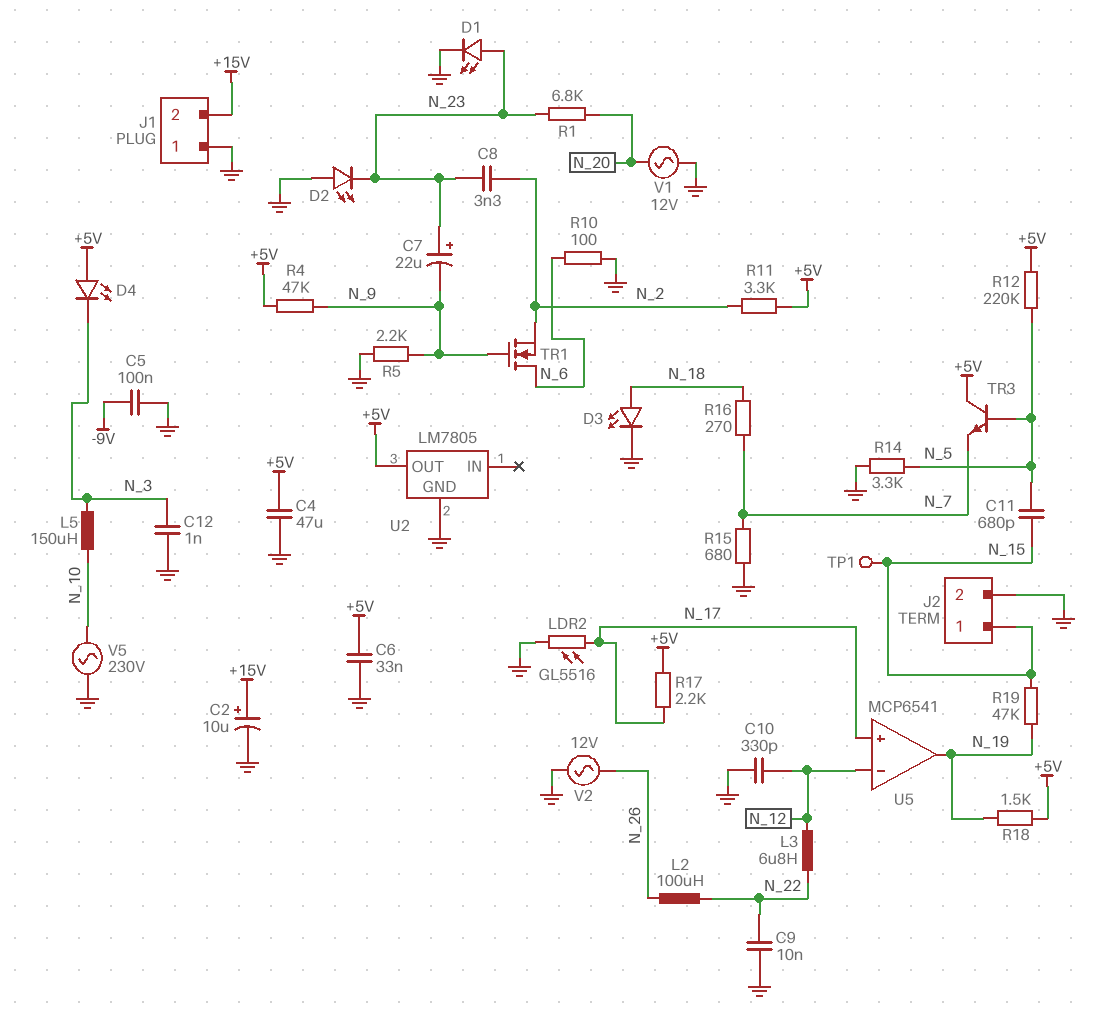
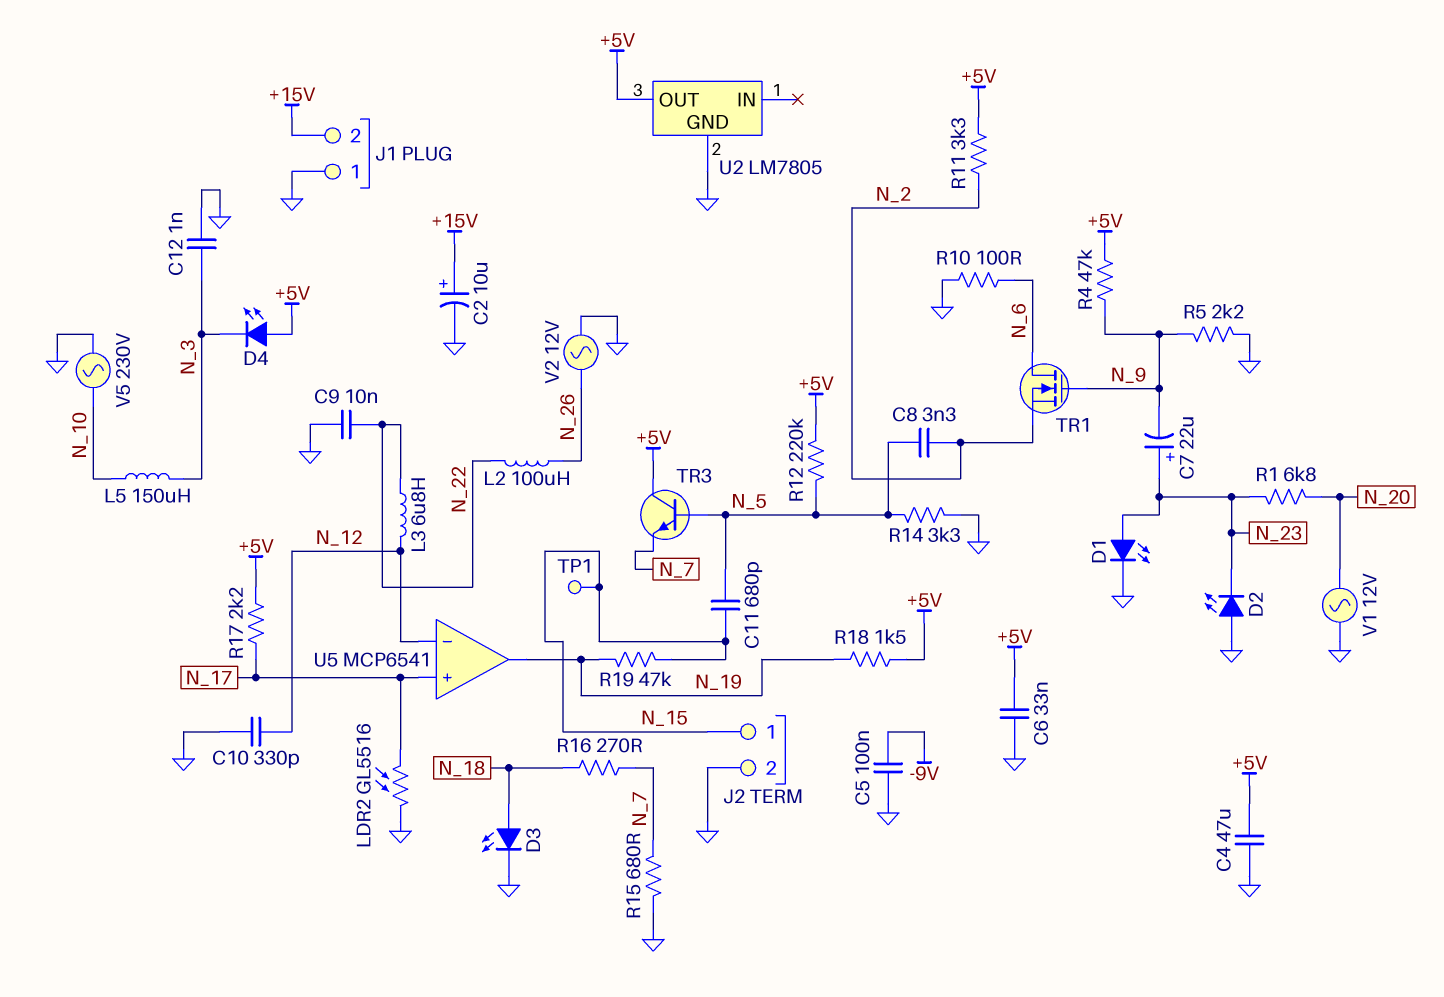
C8: 3.3nF (N_2, N_23) -> 3.3nF (N_2, N_5)

